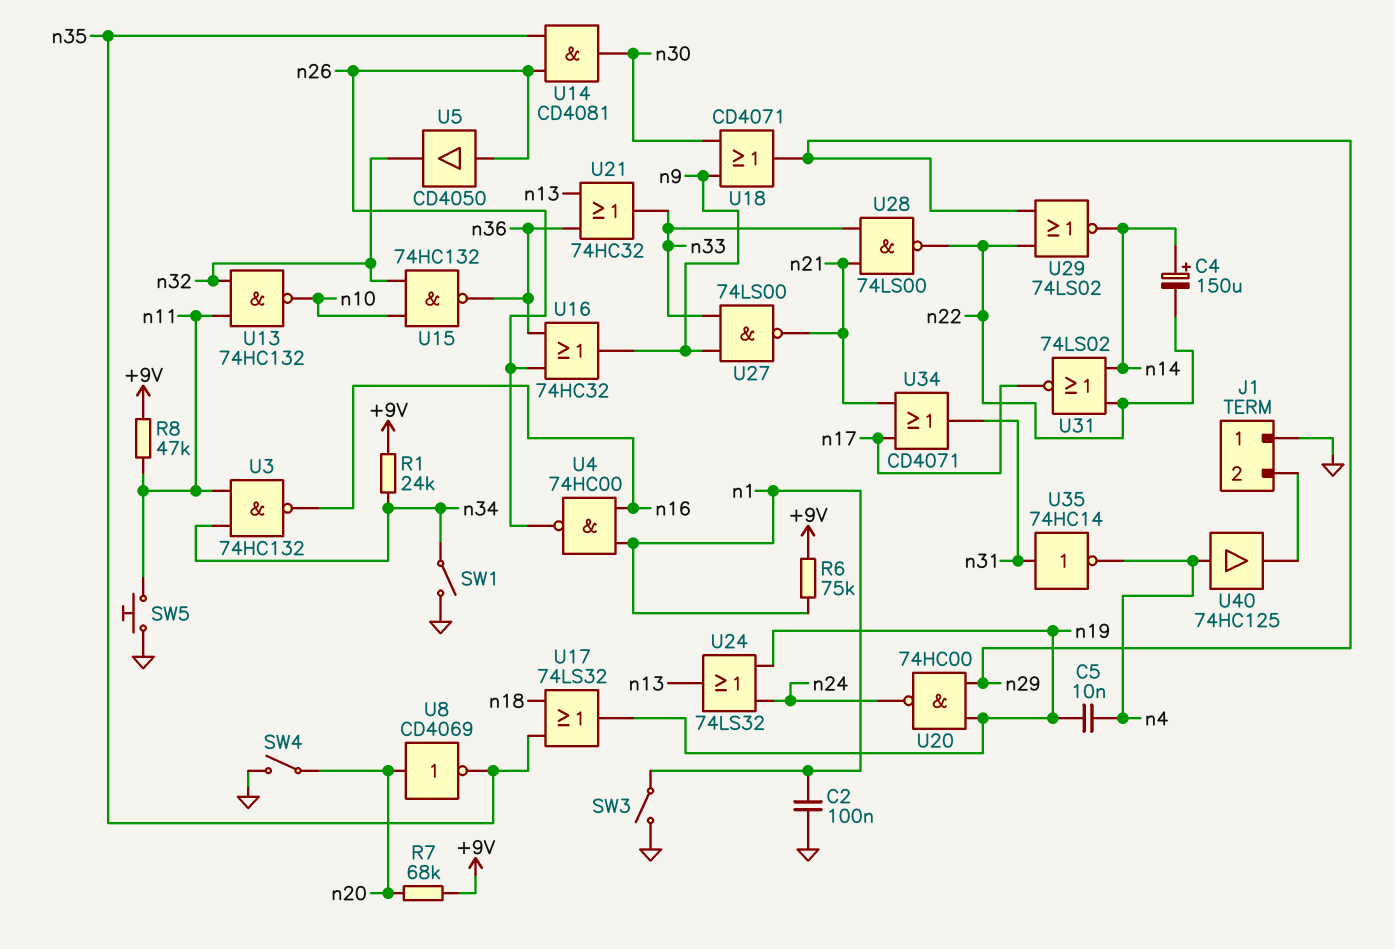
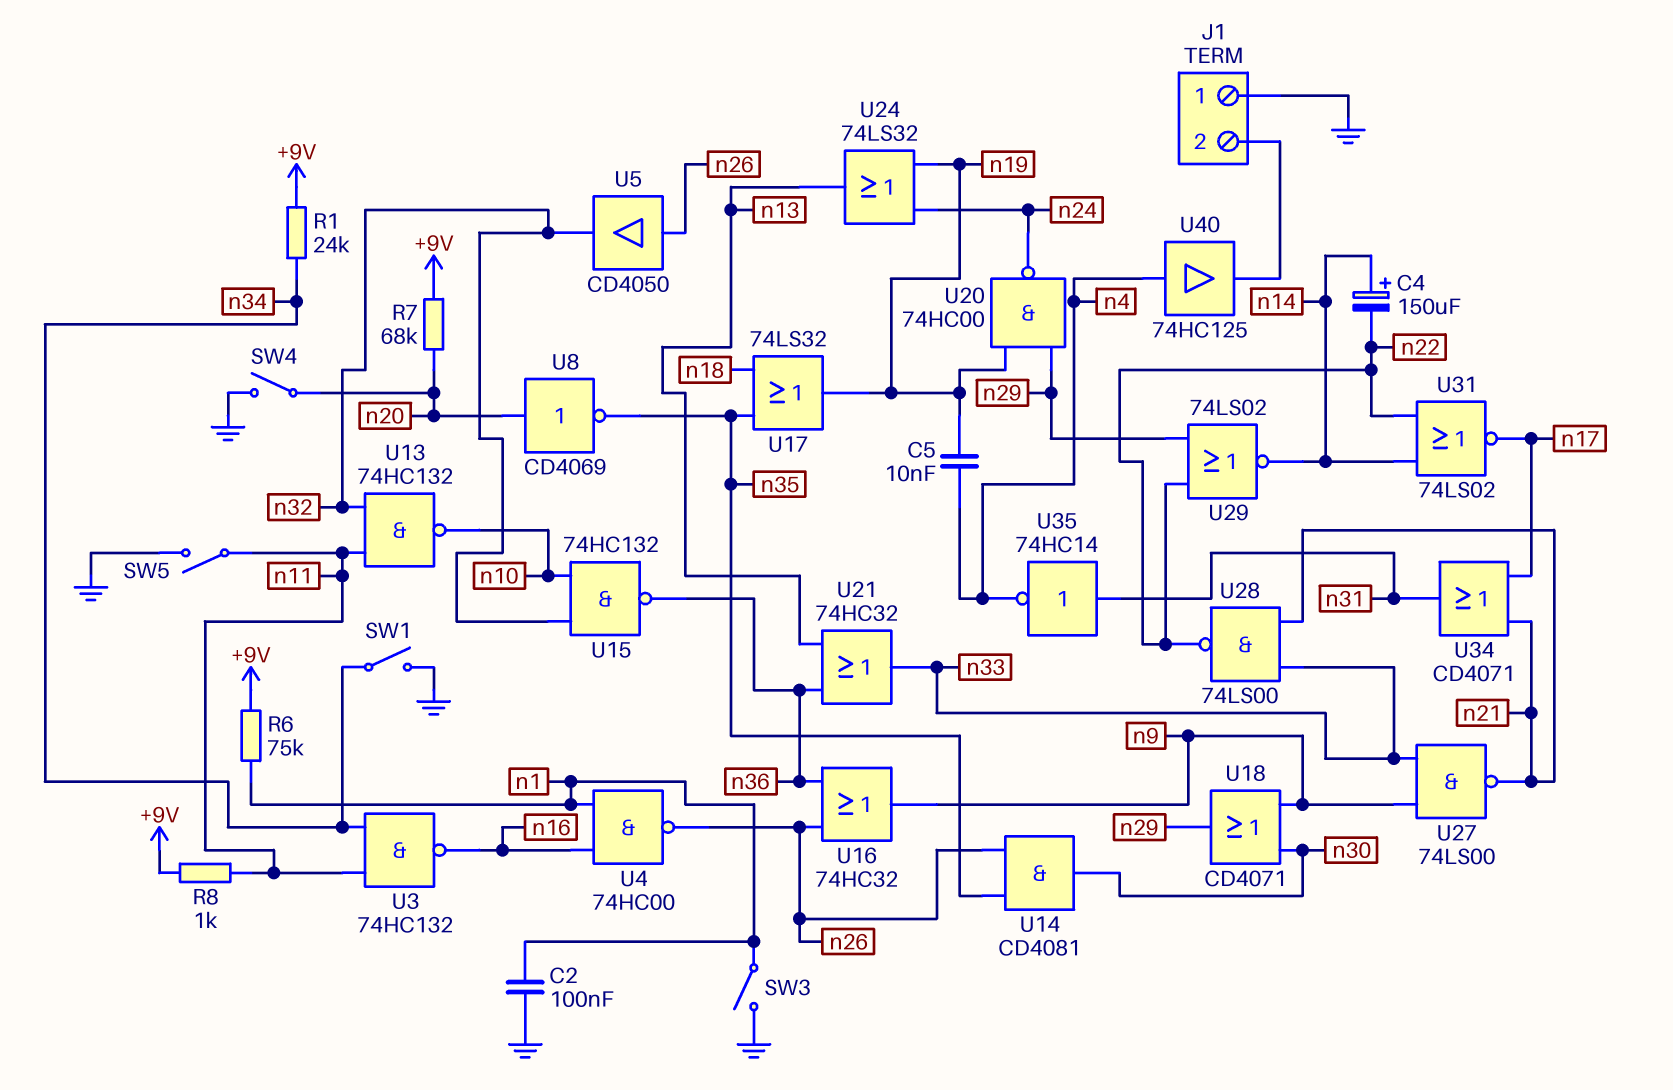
R8: 47k (+9V, n11) -> 1k (+9V, n11)
SW5: button (GND, n11) -> switch (GND, n11)

